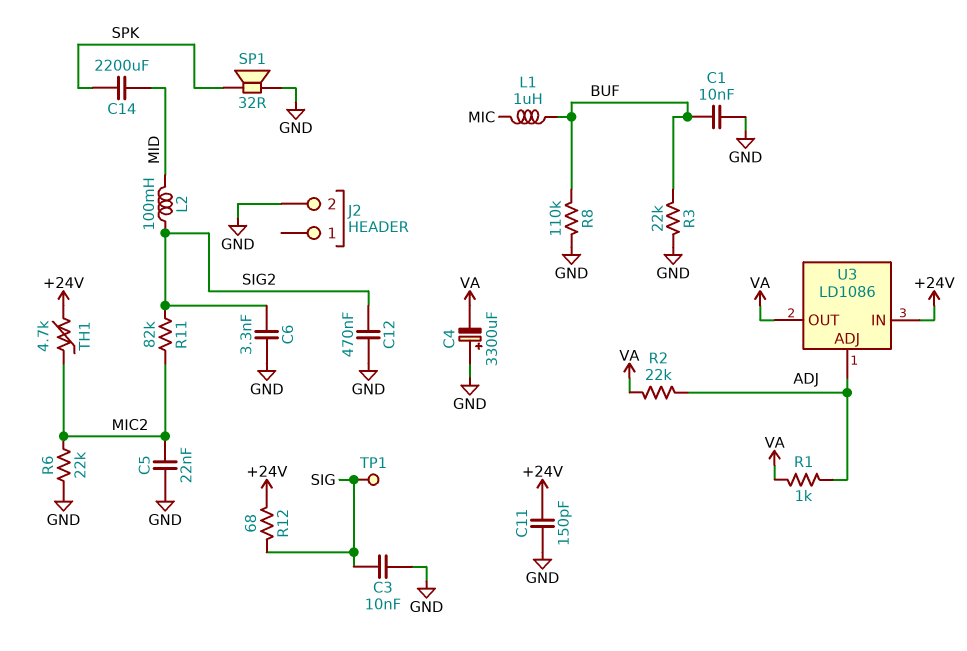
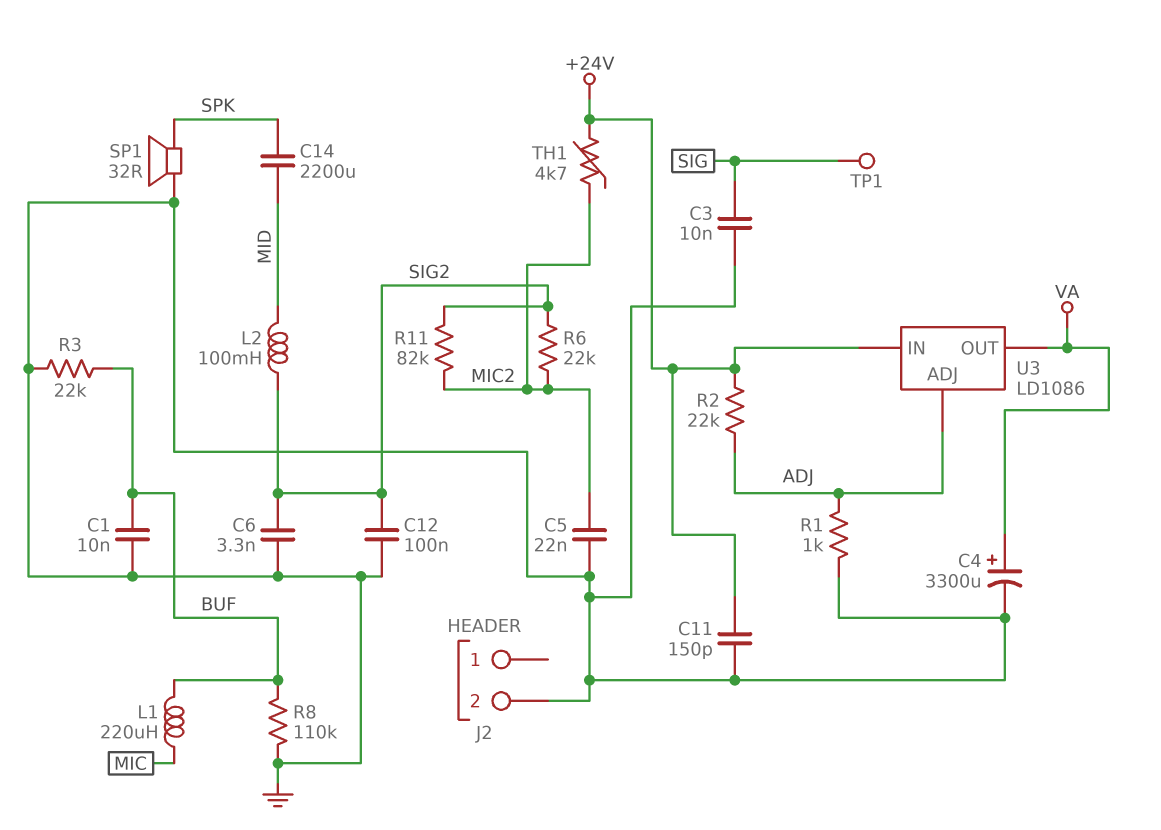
C4: 3300uF (plus GND, minus VA) -> 3300uF (plus VA, minus GND)
C12: 470nF (GND, SIG2) -> 100nF (GND, SIG2)
L1: 1uH (BUF, MIC) -> 220uH (BUF, MIC)
R1: 1k (ADJ, VA) -> 1k (ADJ, GND)
R2: 22k (ADJ, VA) -> 22k (+24V, ADJ)
R6: 22k (GND, MIC2) -> 22k (MIC2, SIG2)
R12: 68 (+24V, SIG) -> none

